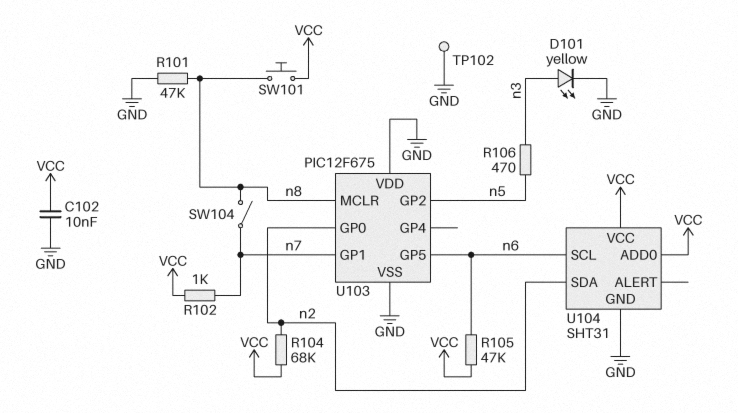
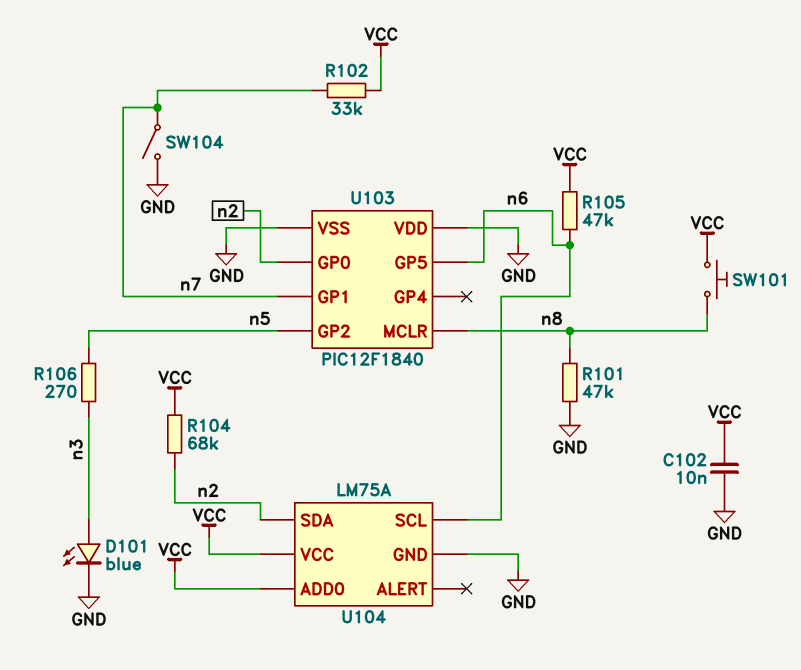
D101: LED yellow (A n3, K GND) -> LED blue (A n3, K GND)
R102: 1k (VCC, n7) -> 33k (VCC, n7)
R106: 470 (n3, n5) -> 270 (n3, n5)
SW104: switch (n7, n8) -> switch (GND, n7)
TP102: test point (GND) -> none
U103: PIC12F675 -> PIC12F1840
U104: SHT31 -> LM75A

